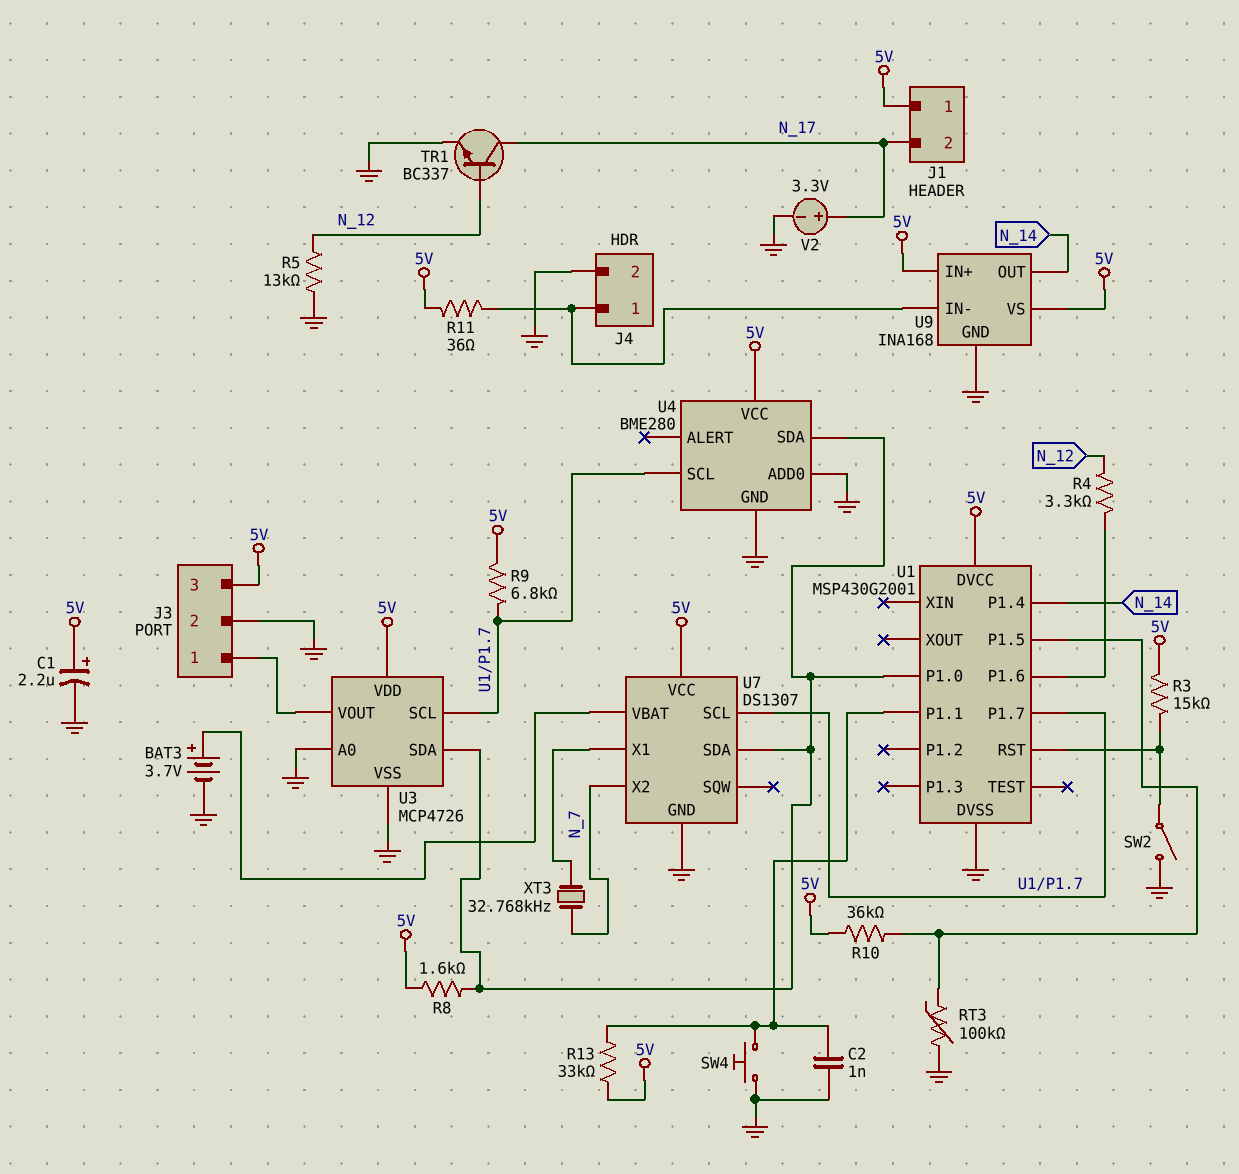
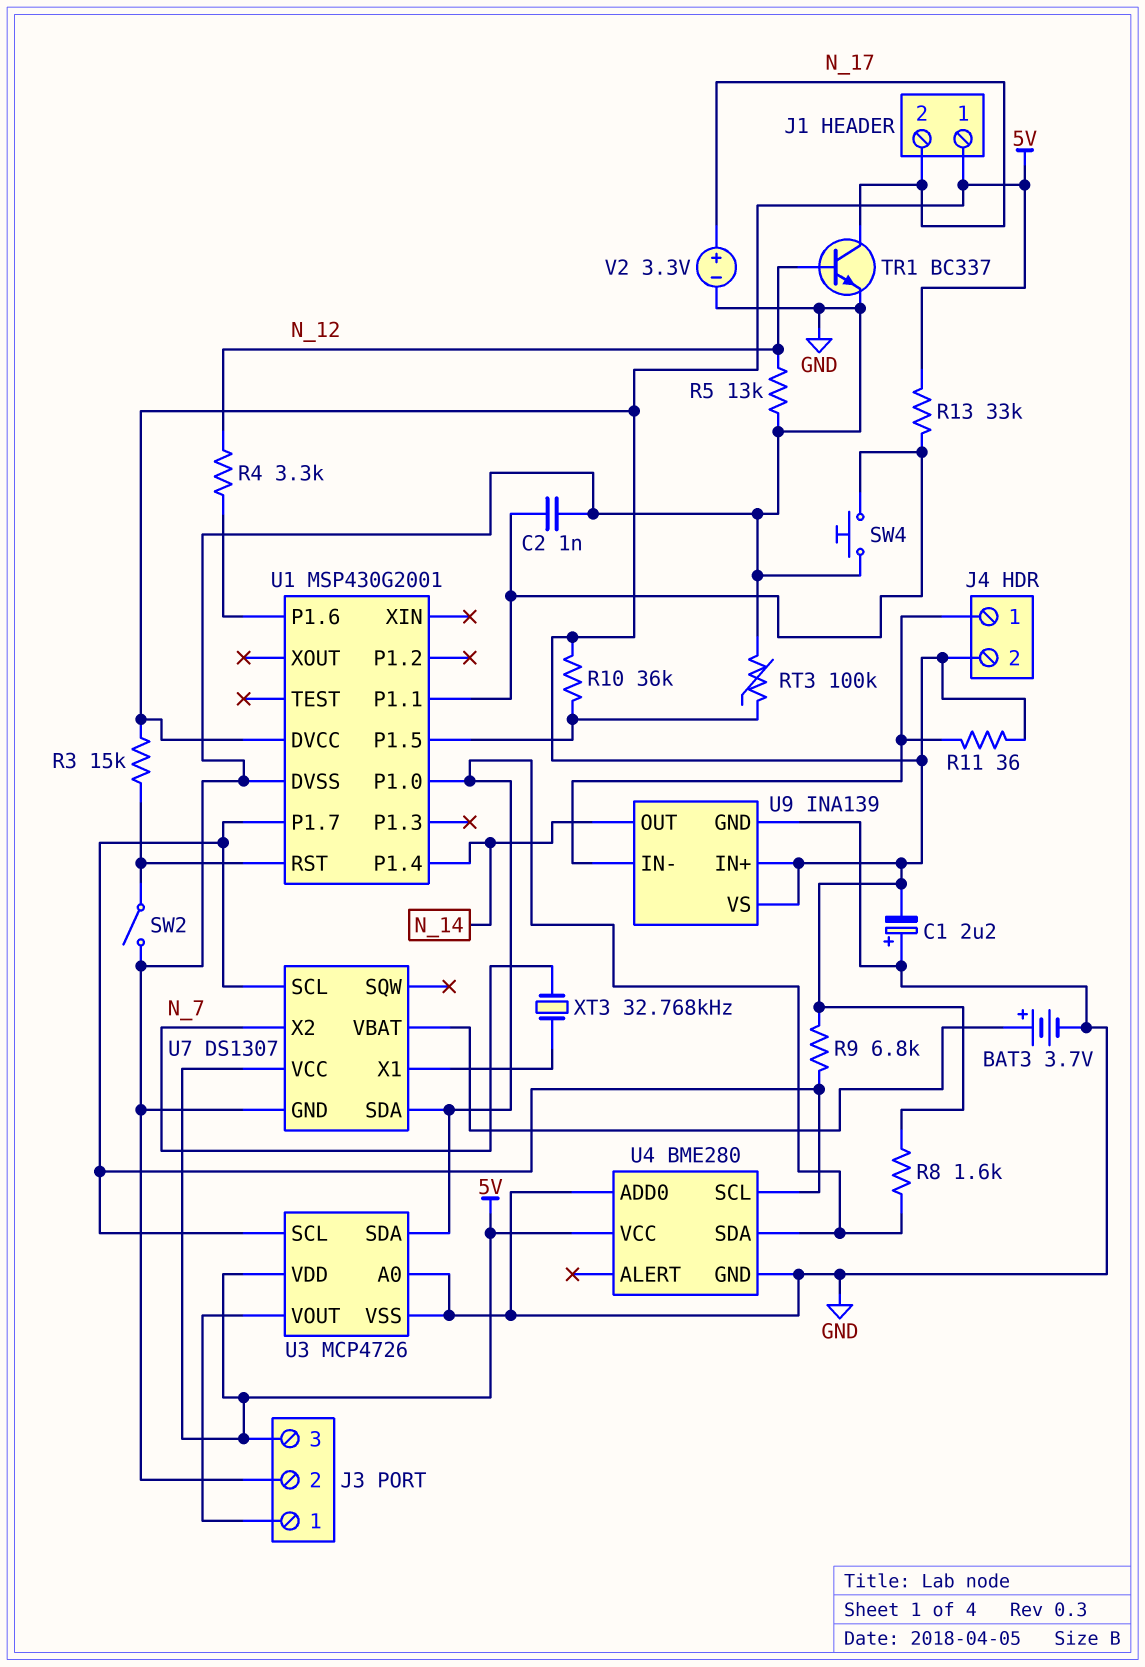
C1: 2.2uF (plus 5V, minus GND) -> 2.2uF (plus GND, minus 5V)
J4 pin 2: GND -> 5V
U9: INA168 -> INA139

